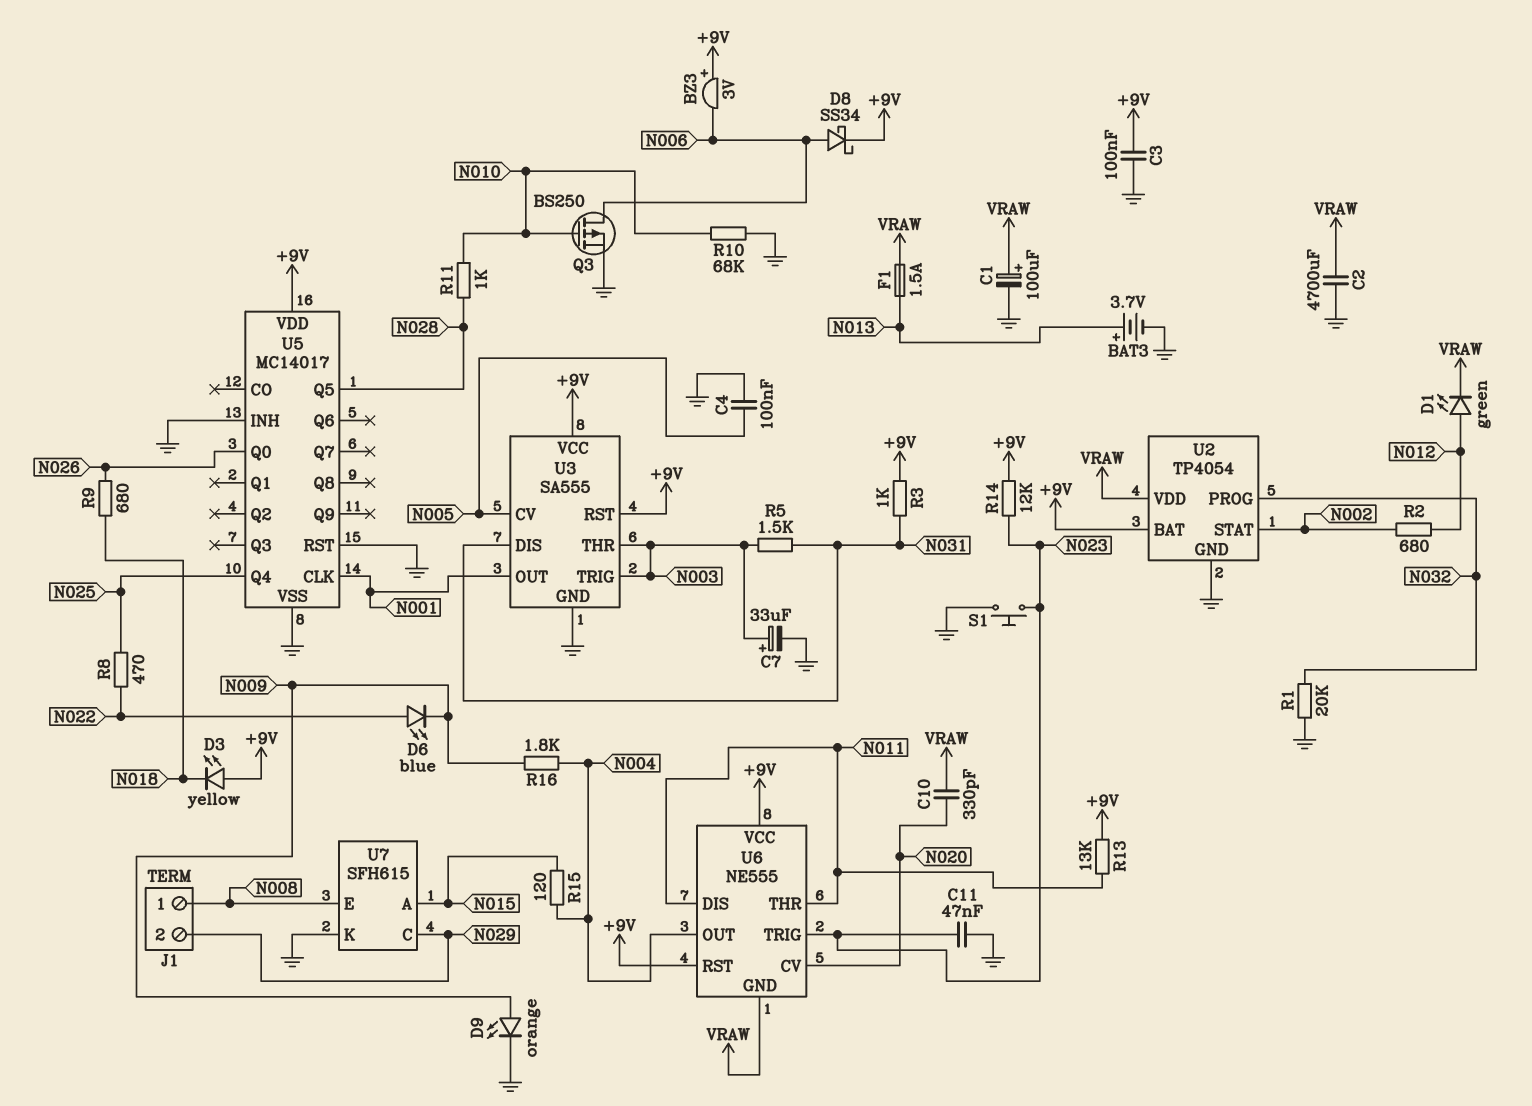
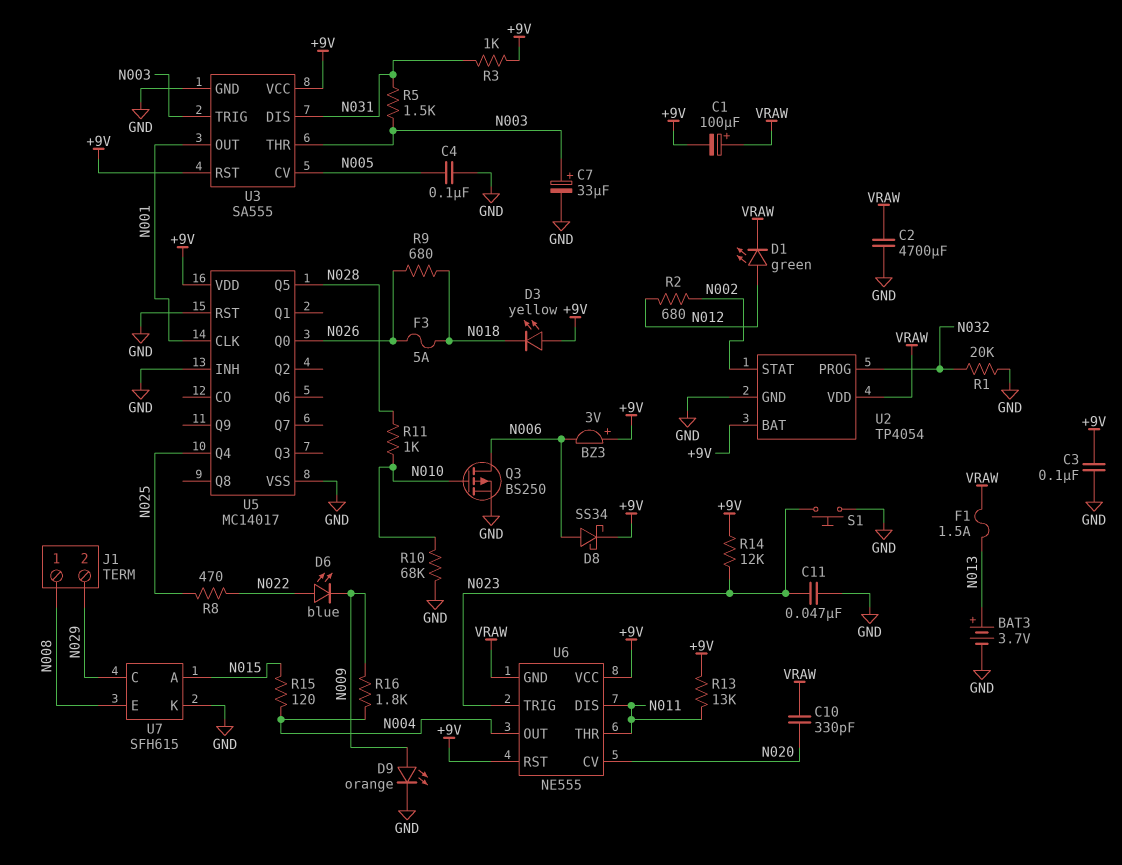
C1: 100uF (plus VRAW, minus GND) -> 100uF (plus VRAW, minus +9V)
F3: none -> 5A (N018, N026)

